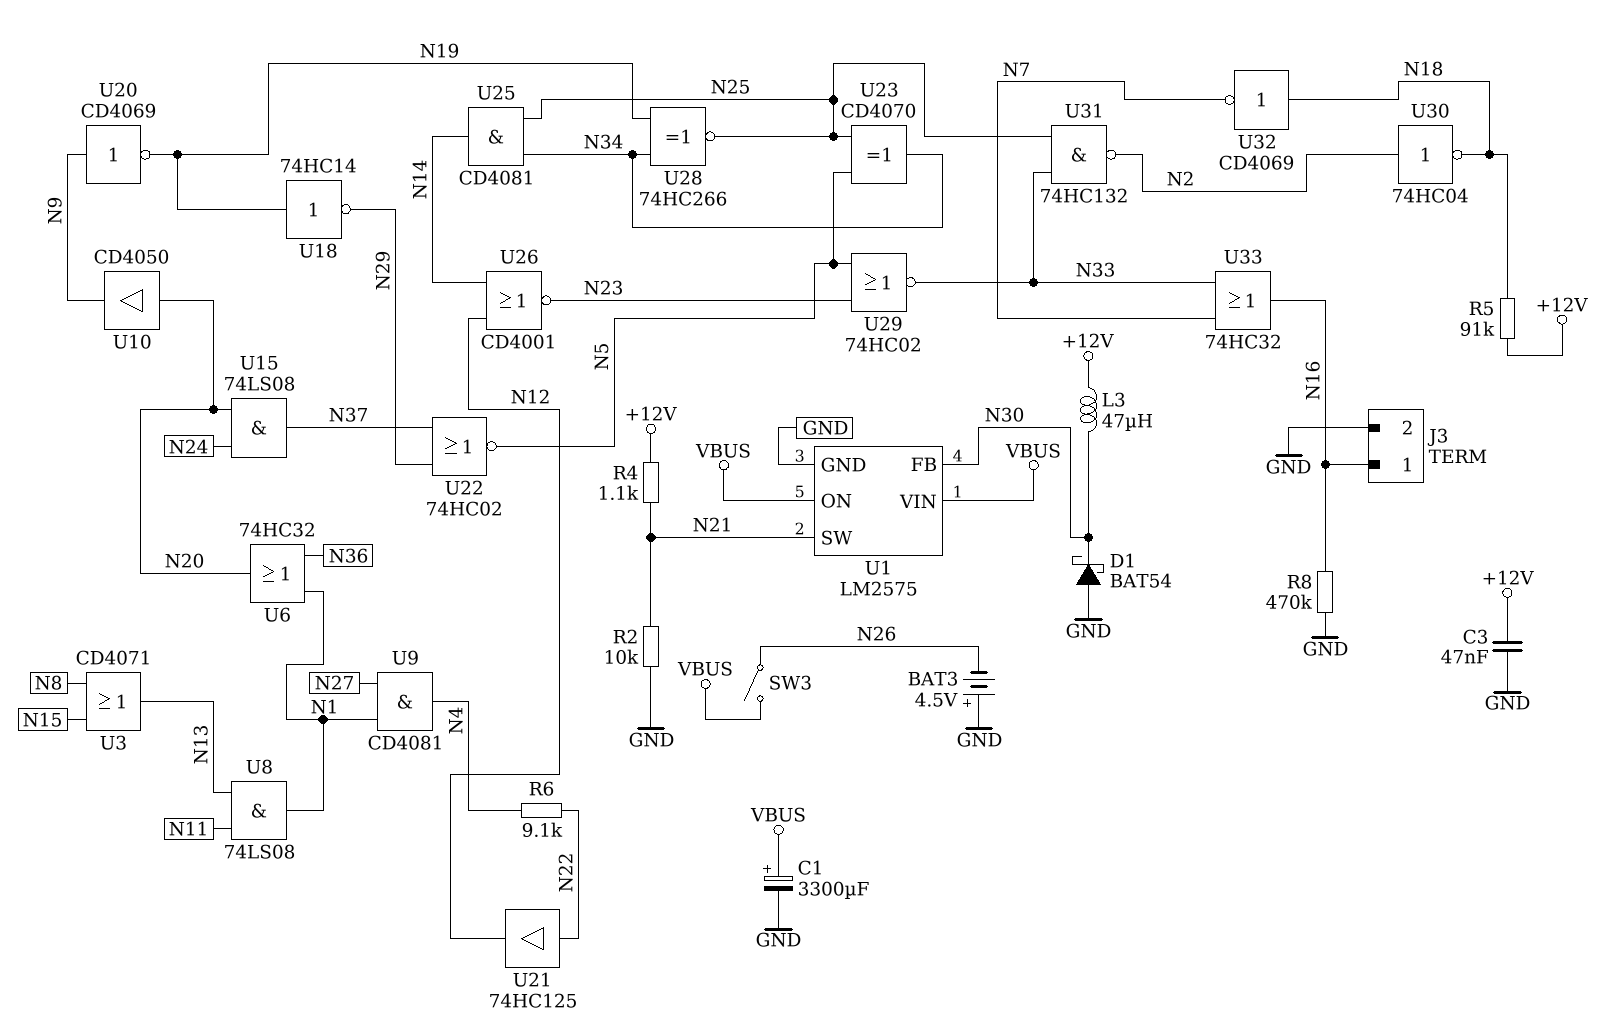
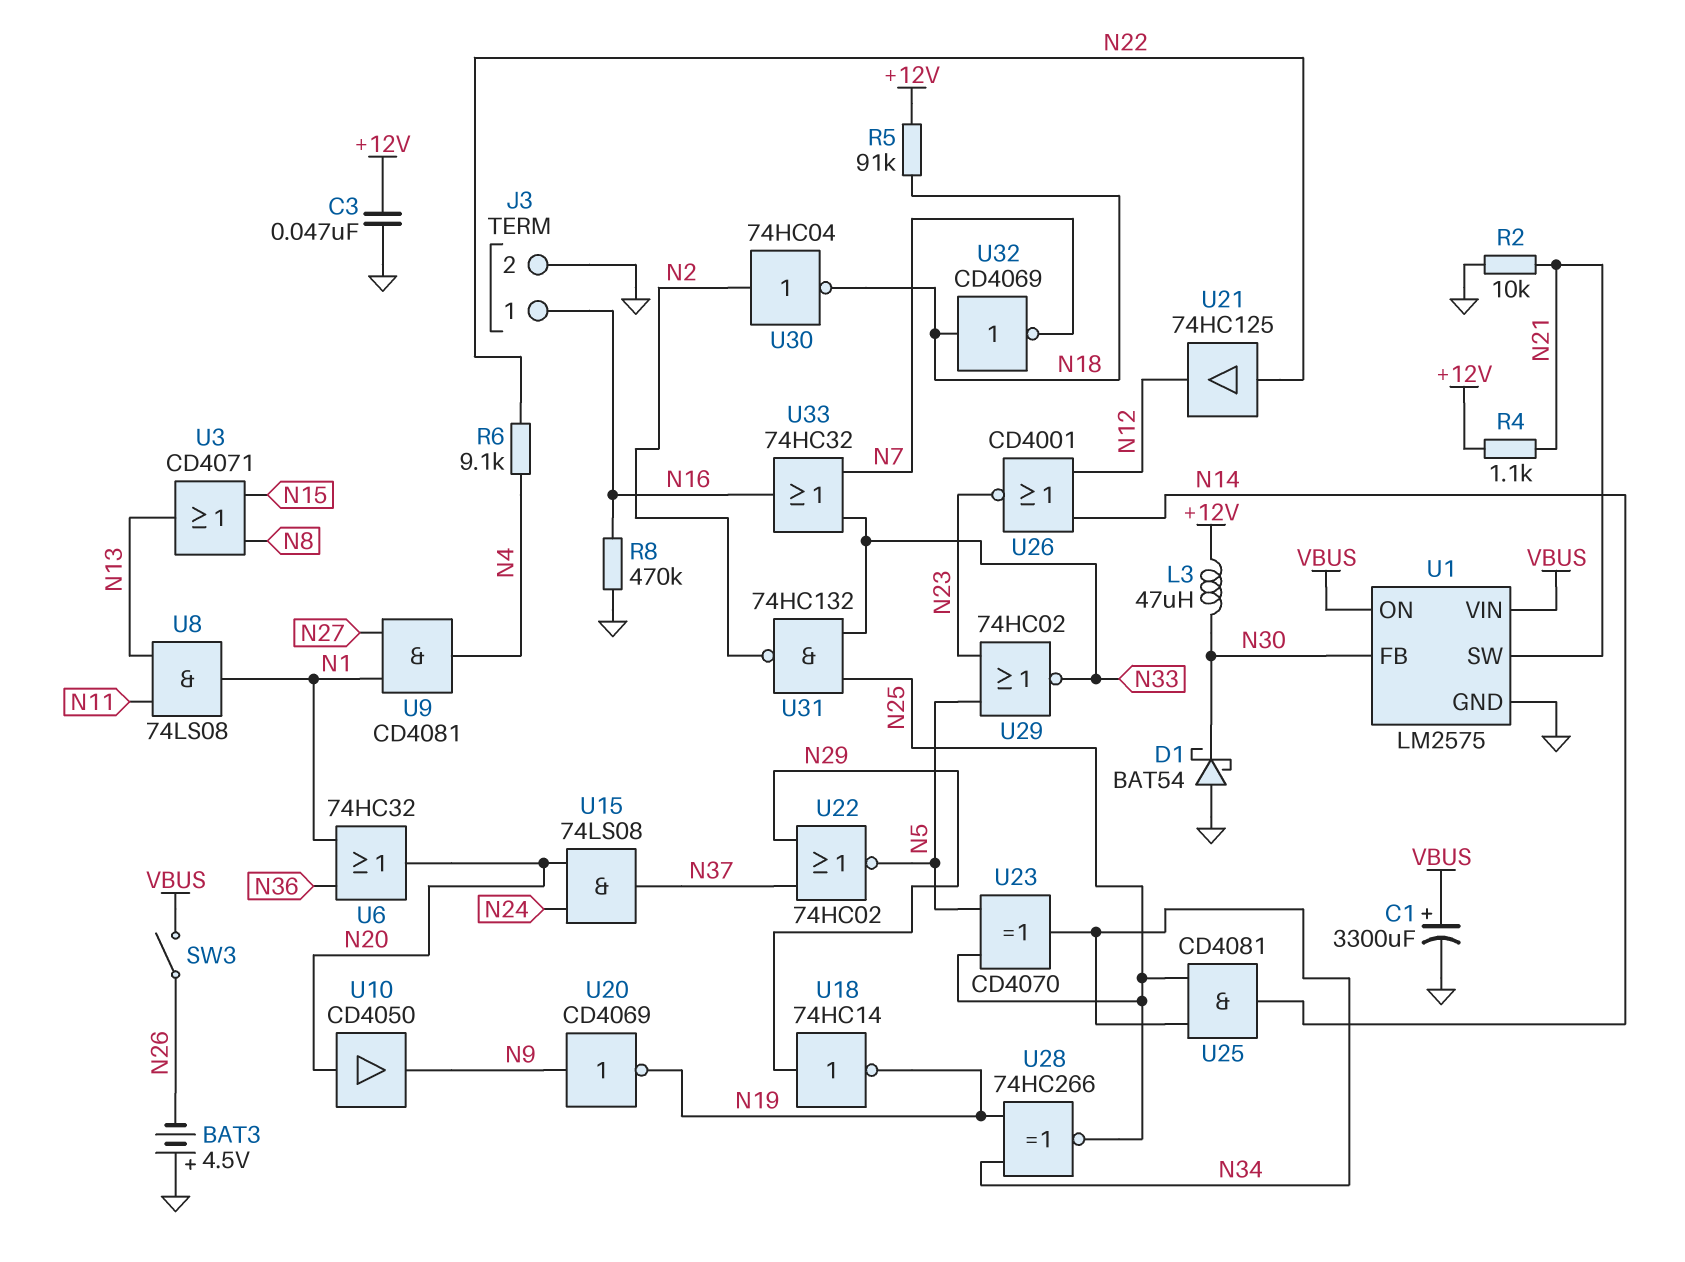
U18: NOT 74HC14 (in N19, out N29) -> NOT 74HC14 (in N29, out N19)

